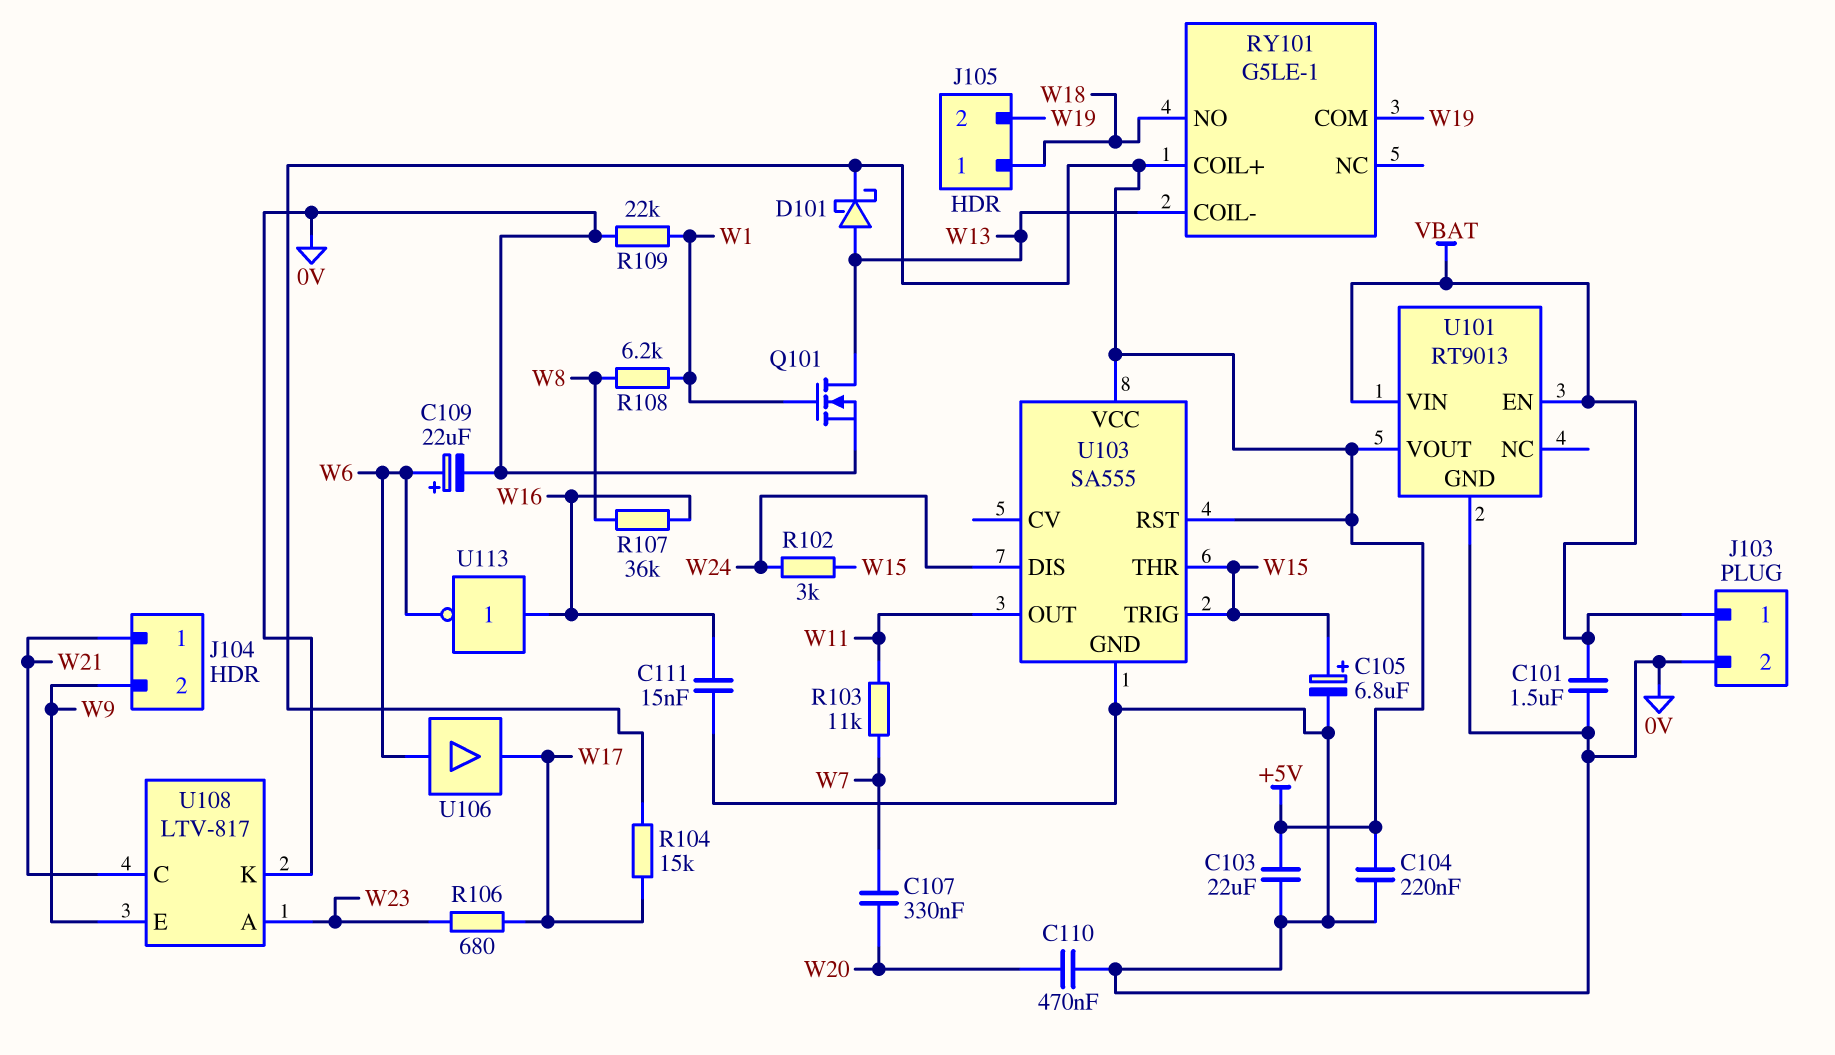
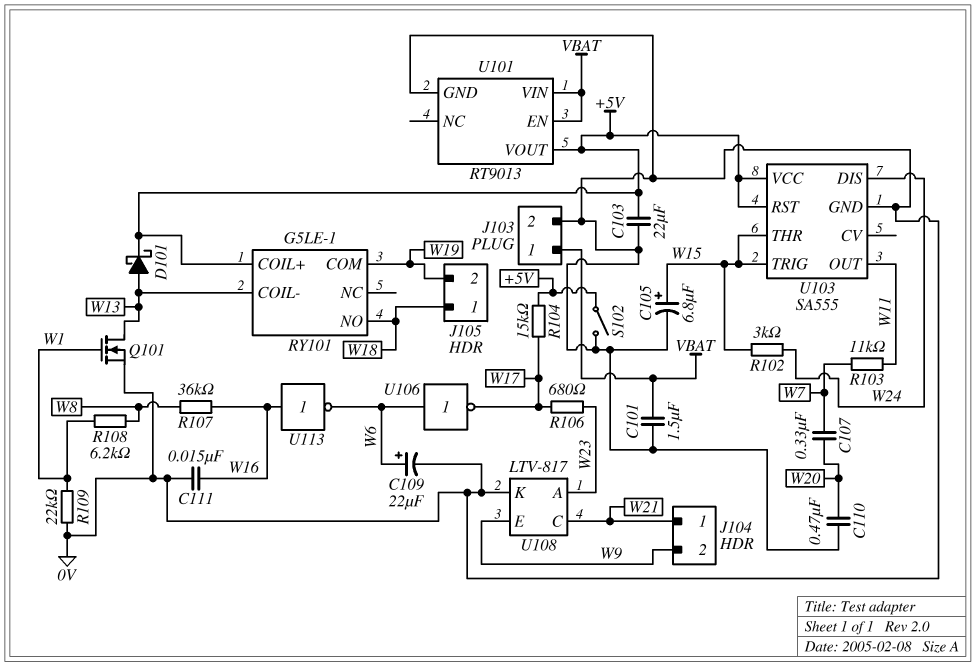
C104: 220nF (+5V, 0V) -> none
S102: none -> switch (+5V, 0V)
U106: buffer (in W6, out W17) -> NOT (in W6, out W17)

